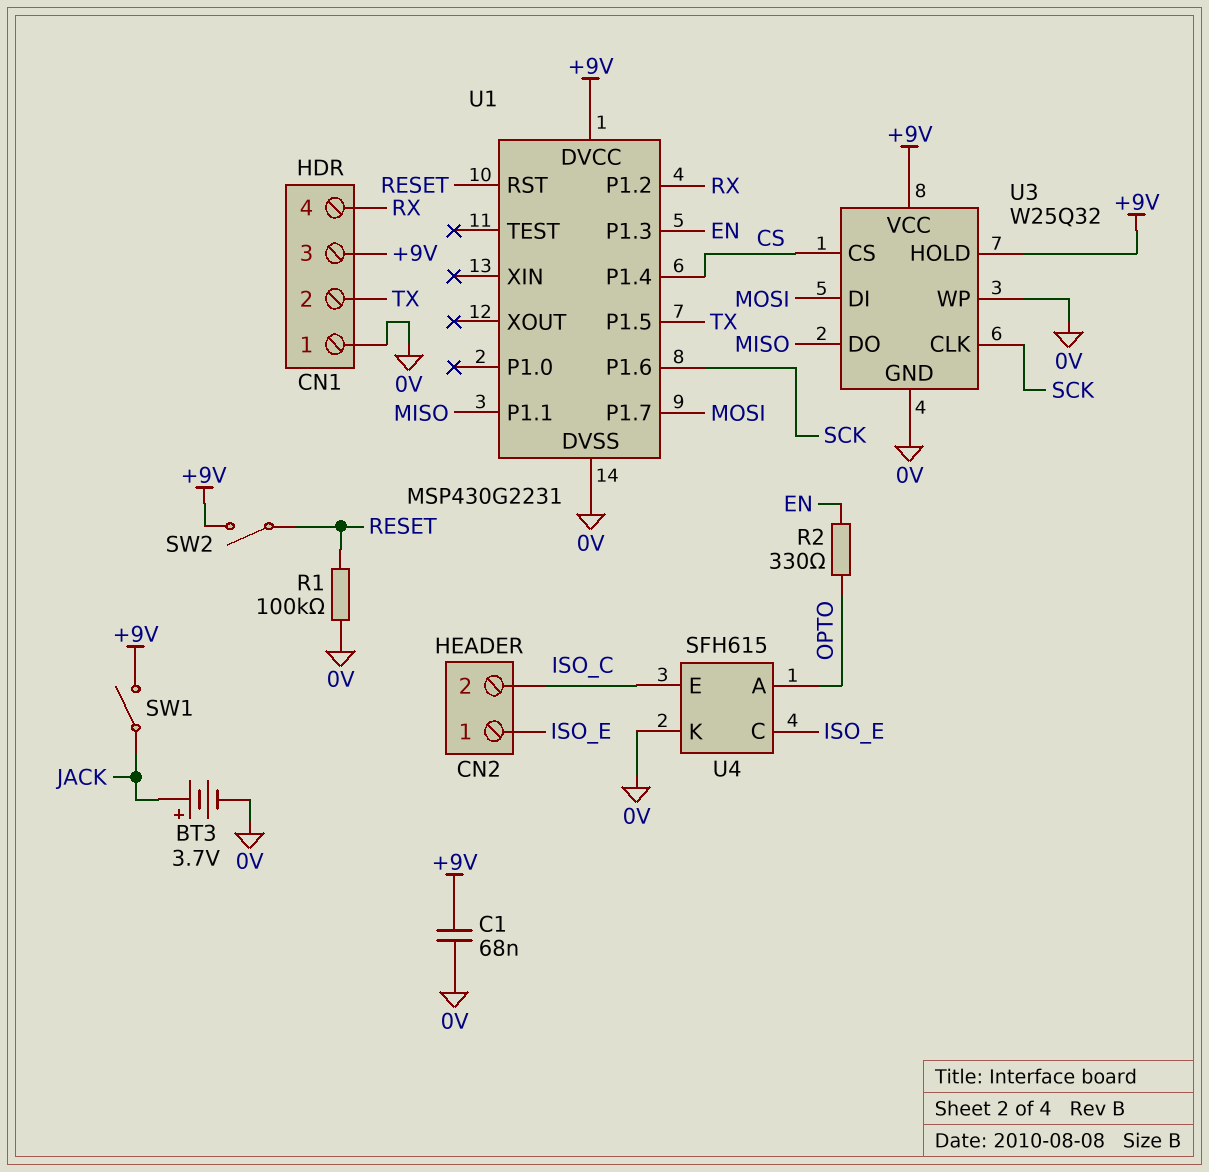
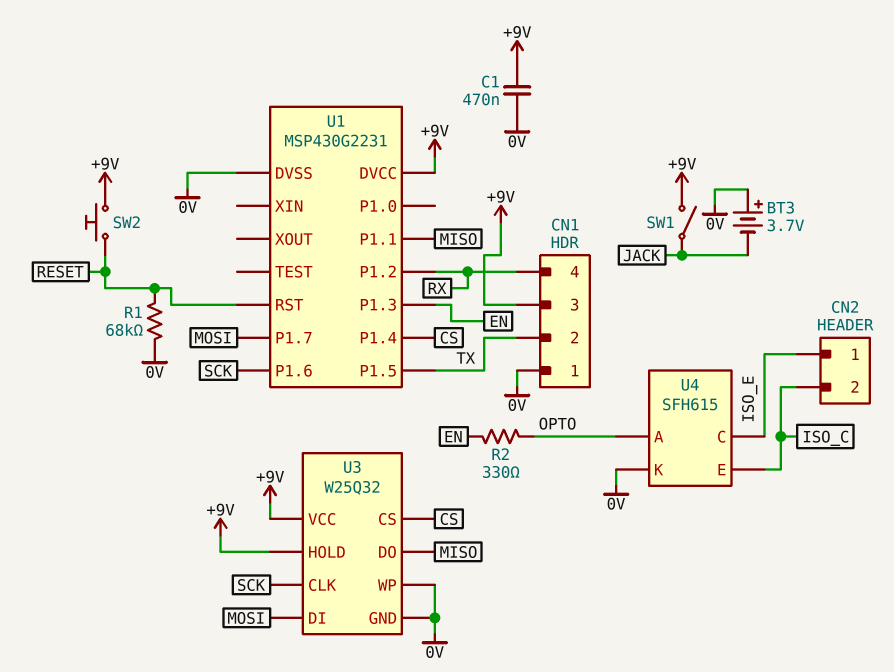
BT3: 3.7V (plus JACK, minus 0V) -> 3.7V (plus 0V, minus JACK)
C1: 68nF (+9V, 0V) -> 470nF (+9V, 0V)
R1: 100k (0V, RESET) -> 68k (0V, RESET)
SW2: switch (+9V, RESET) -> button (+9V, RESET)

